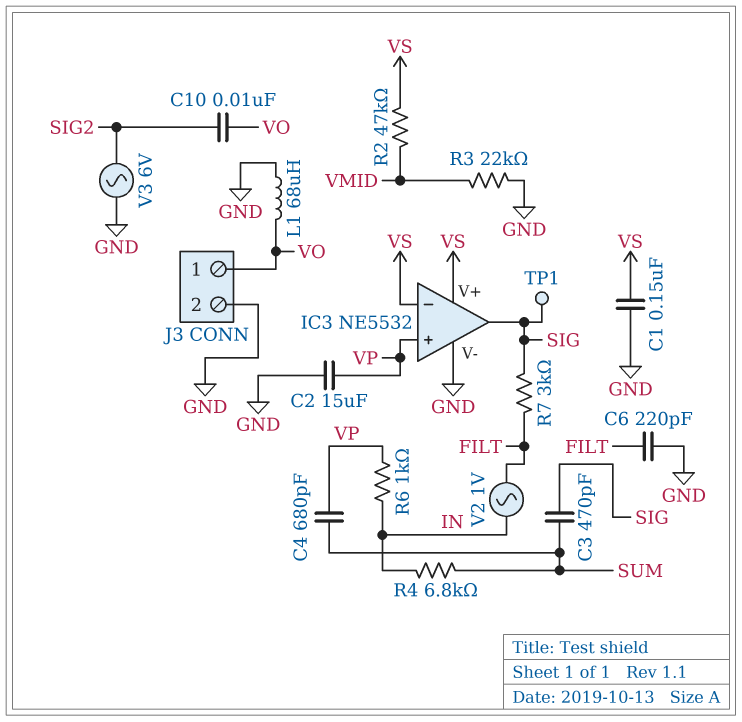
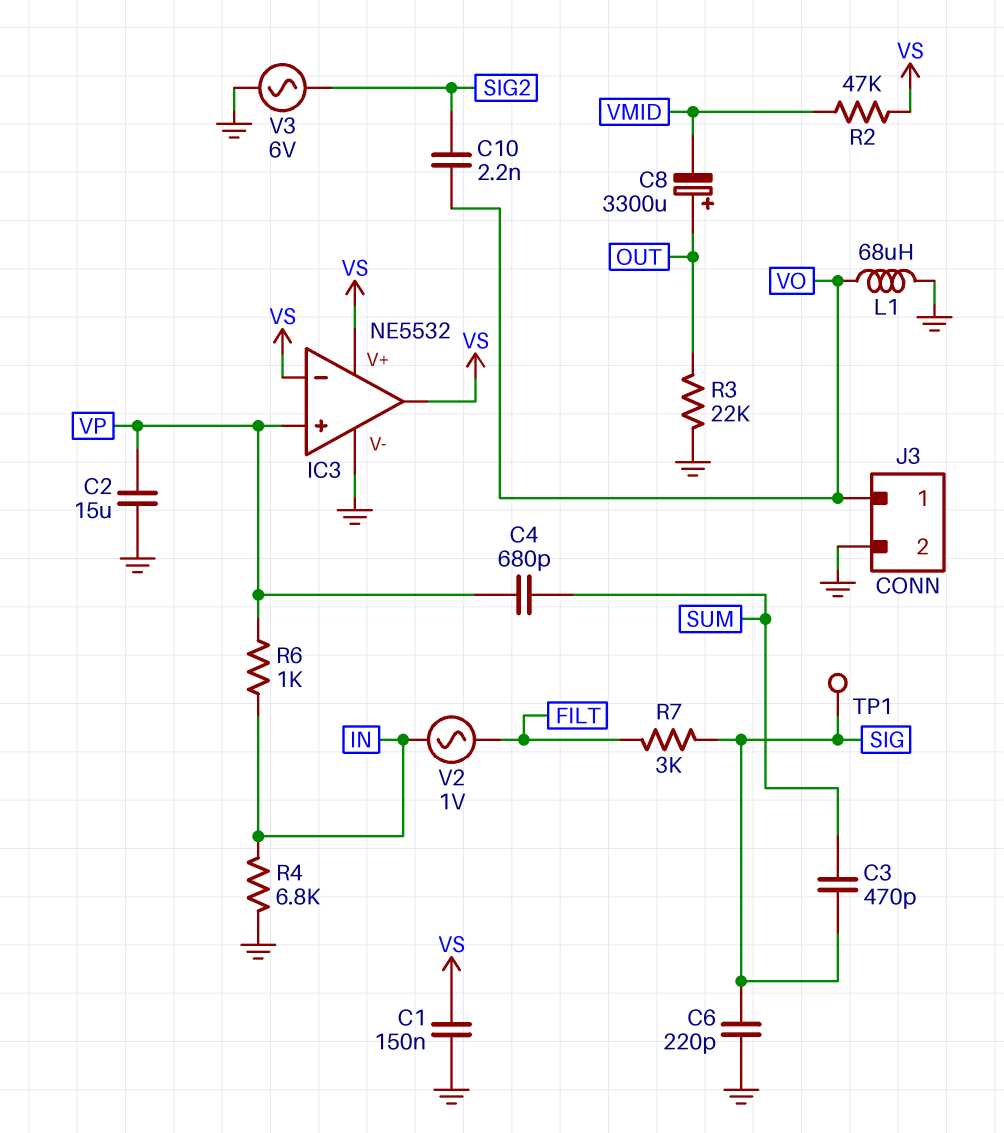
C6: 220pF (FILT, GND) -> 220pF (GND, SIG)
C8: none -> 3300uF (plus OUT, minus VMID)
C10: 10nF (SIG2, VO) -> 2.2nF (SIG2, VO)
IC3 pin out: SIG -> VS
R3: 22k (GND, VMID) -> 22k (GND, OUT)
R4: 6.8k (IN, SUM) -> 6.8k (GND, IN)

